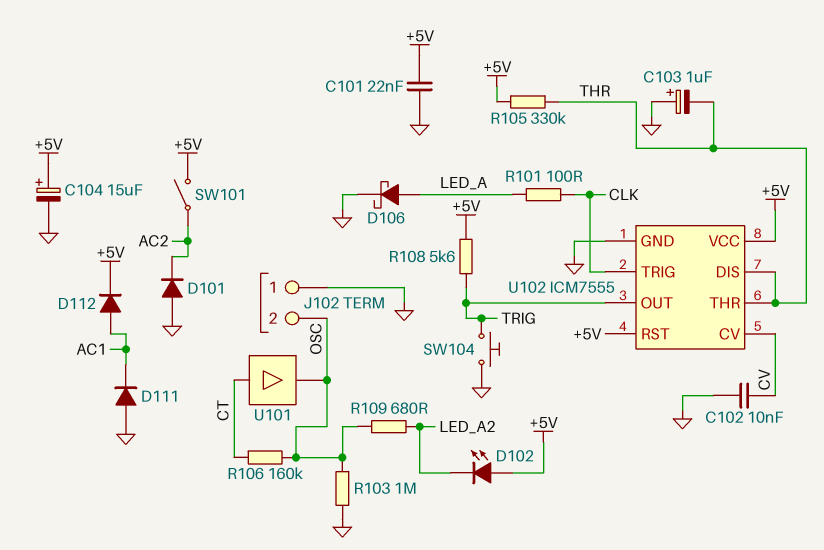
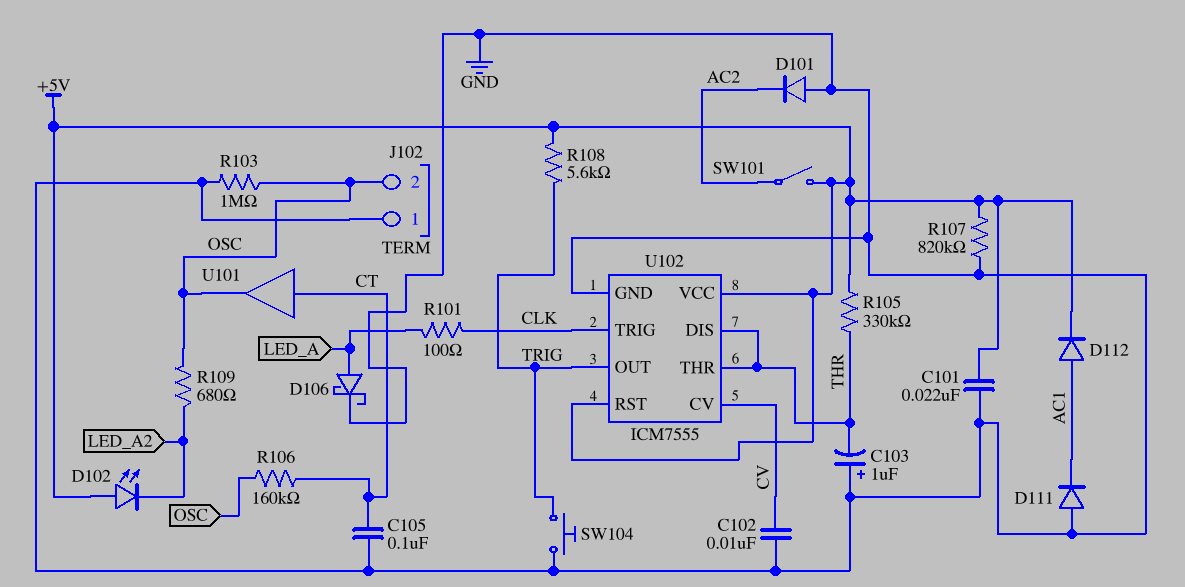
C104: 15uF (plus +5V, minus GND) -> none
C105: none -> 100nF (CT, GND)
R107: none -> 820k (+5V, GND)

